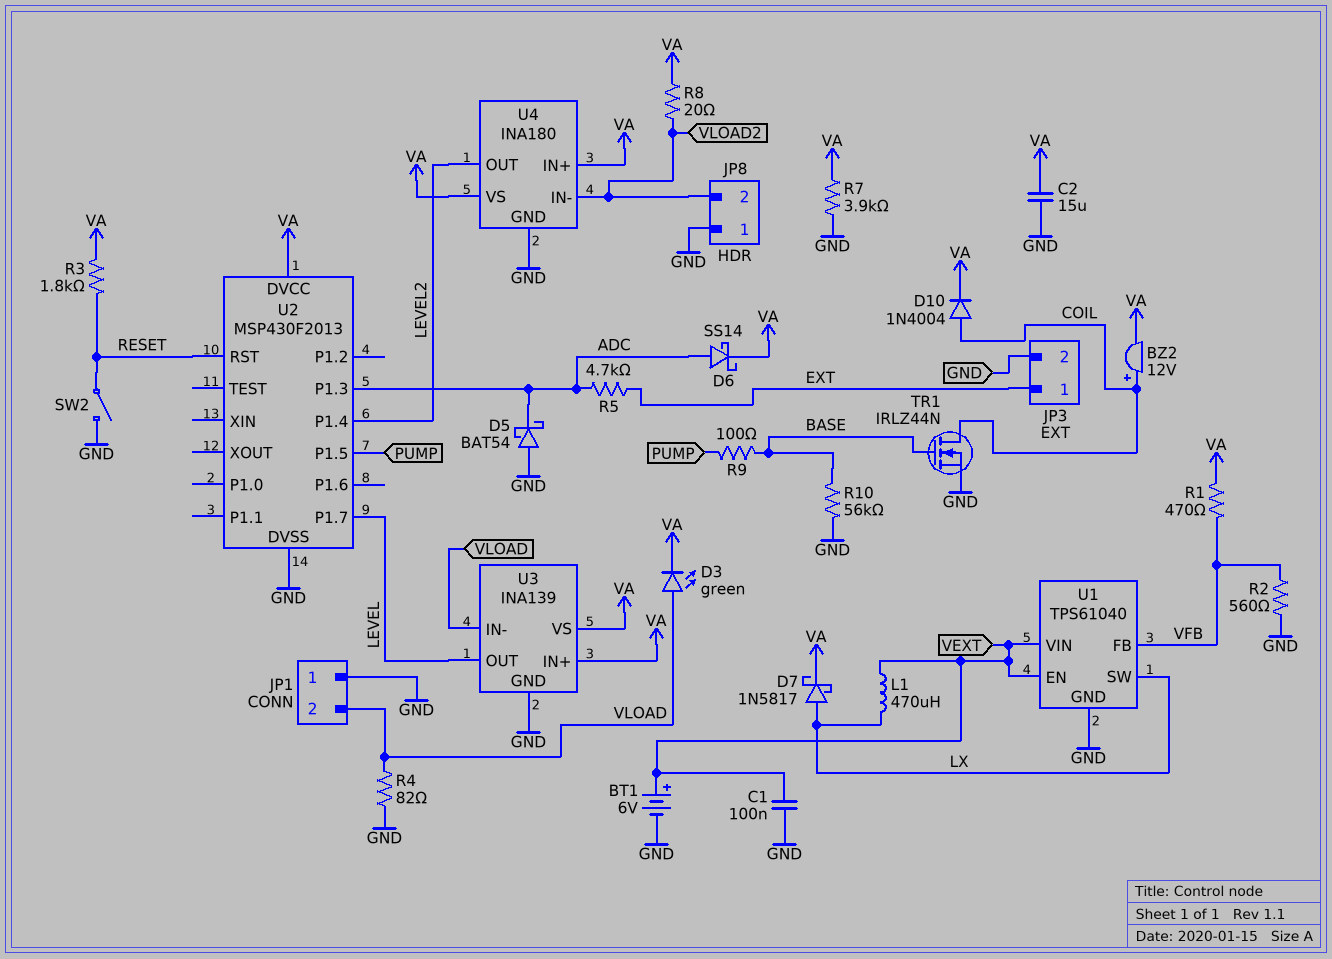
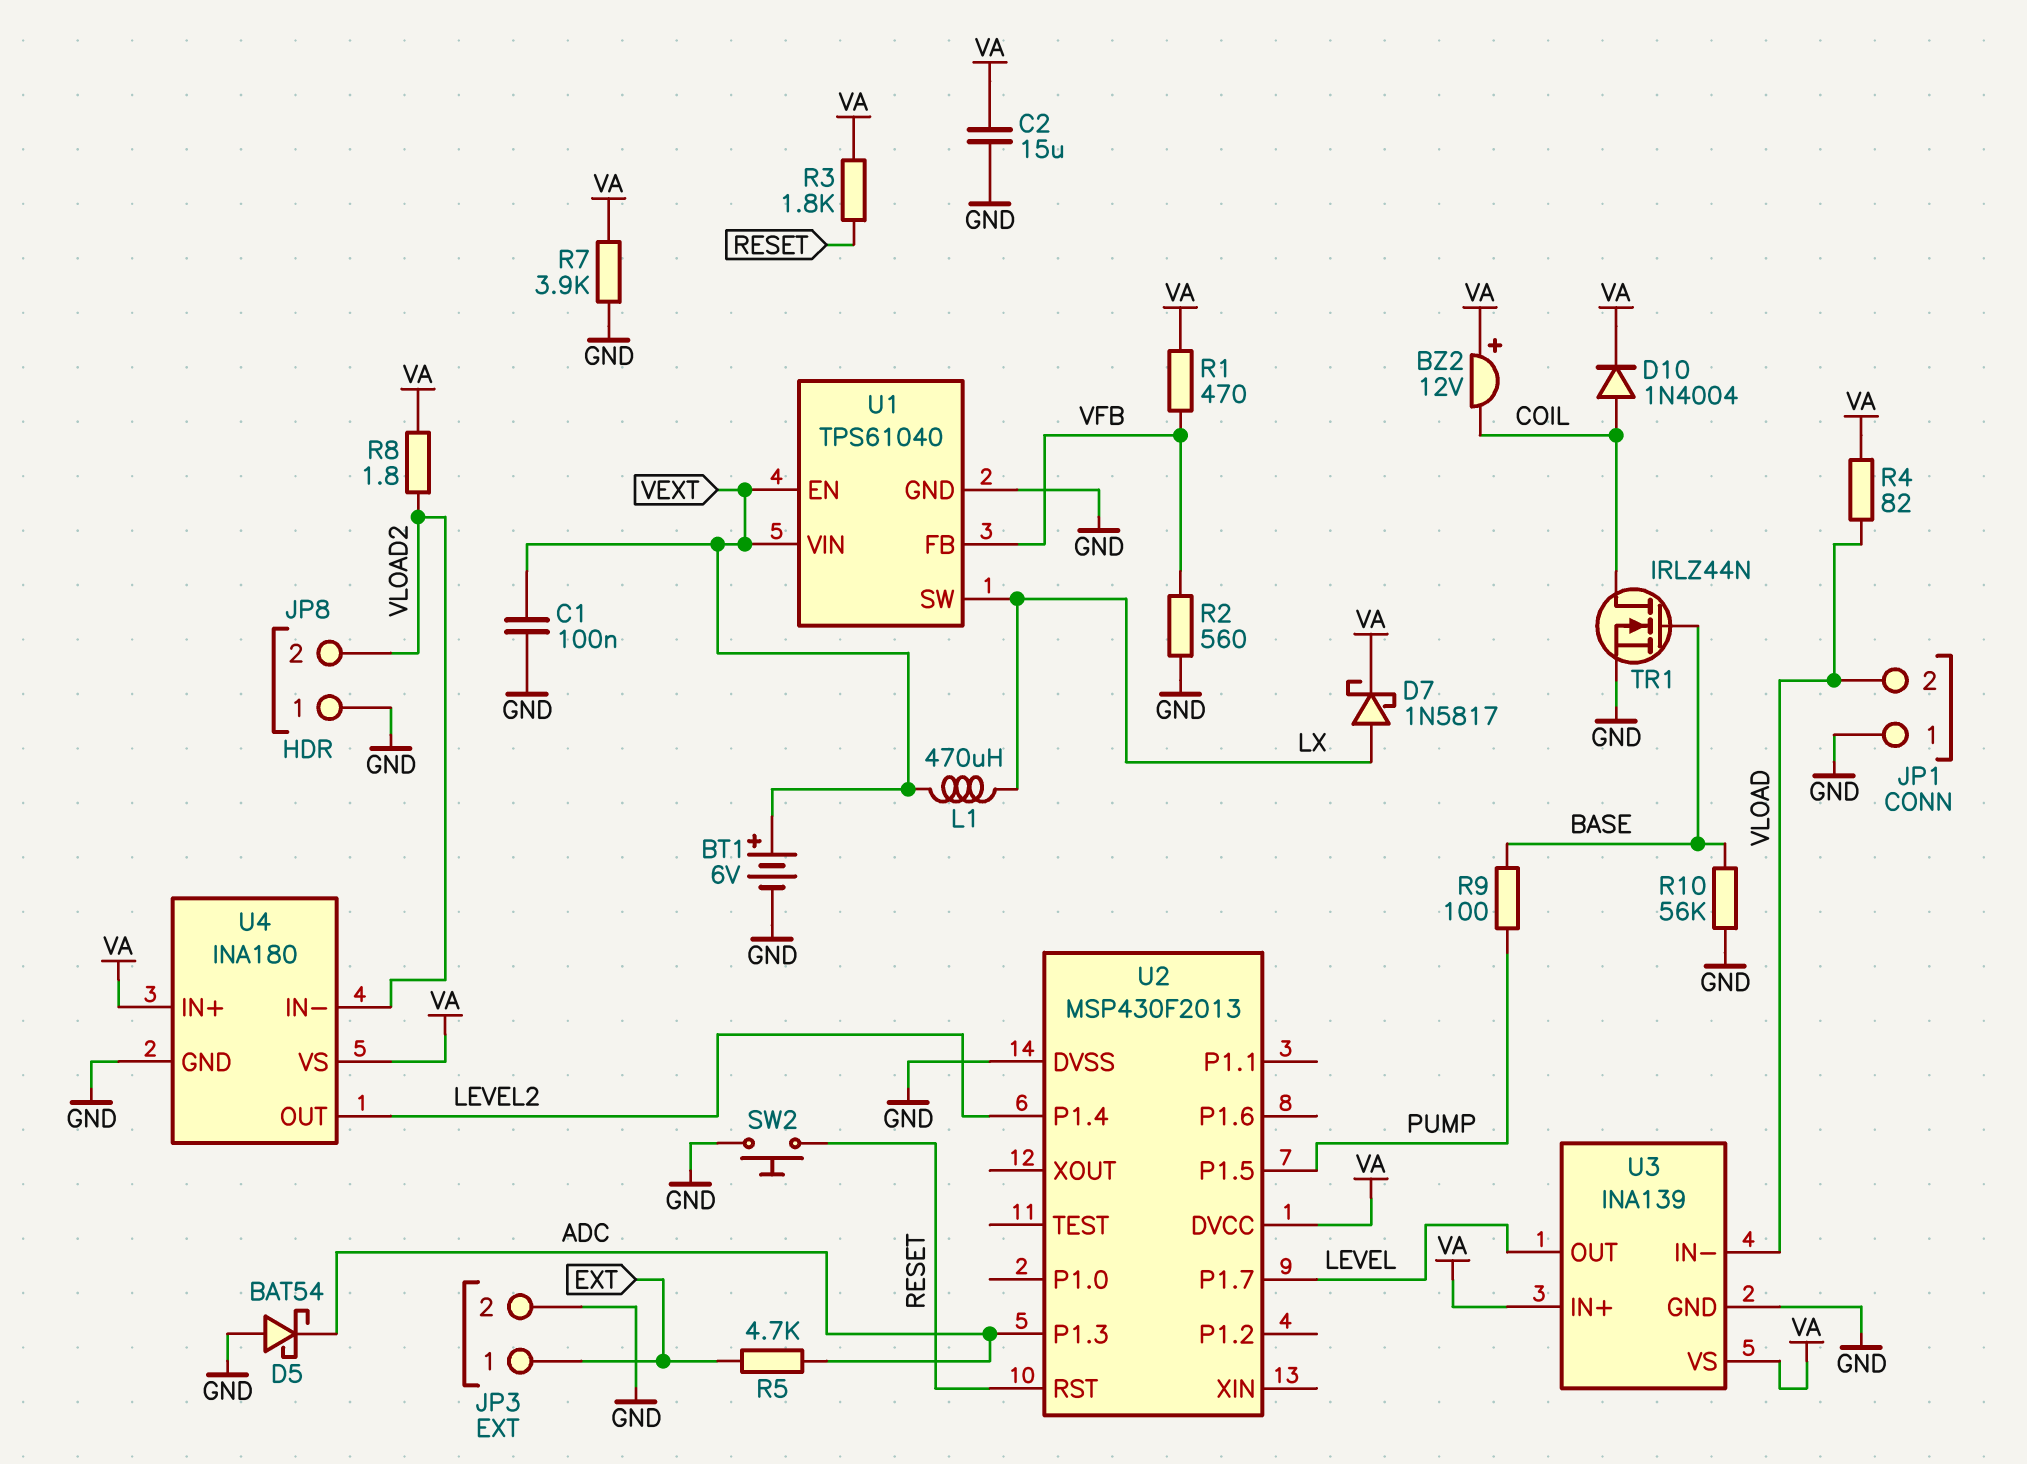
BZ2: buzzer 12V (plus COIL, minus VA) -> buzzer 12V (plus VA, minus COIL)
D3: LED green (A VLOAD, K VA) -> none
D6: schottky SS14 (A ADC, K VA) -> none
R4: 82 (GND, VLOAD) -> 82 (VA, VLOAD)
R8: 20 (VA, VLOAD2) -> 1.8 (VA, VLOAD2)
SW2: switch (GND, RESET) -> button (GND, RESET)

